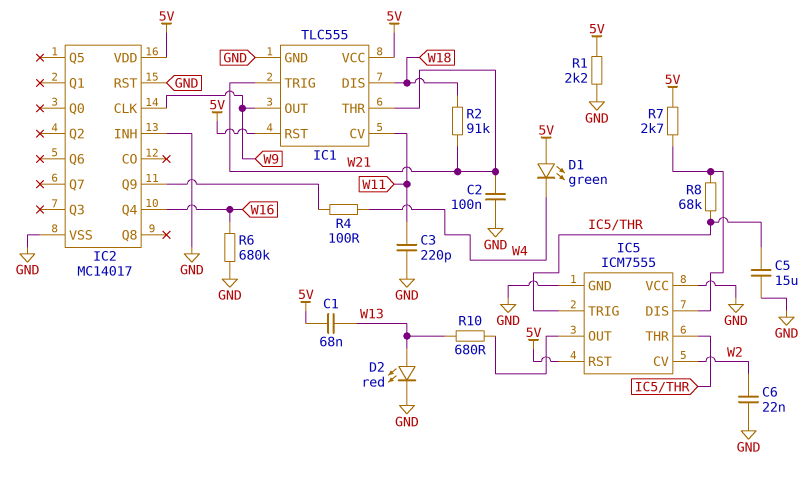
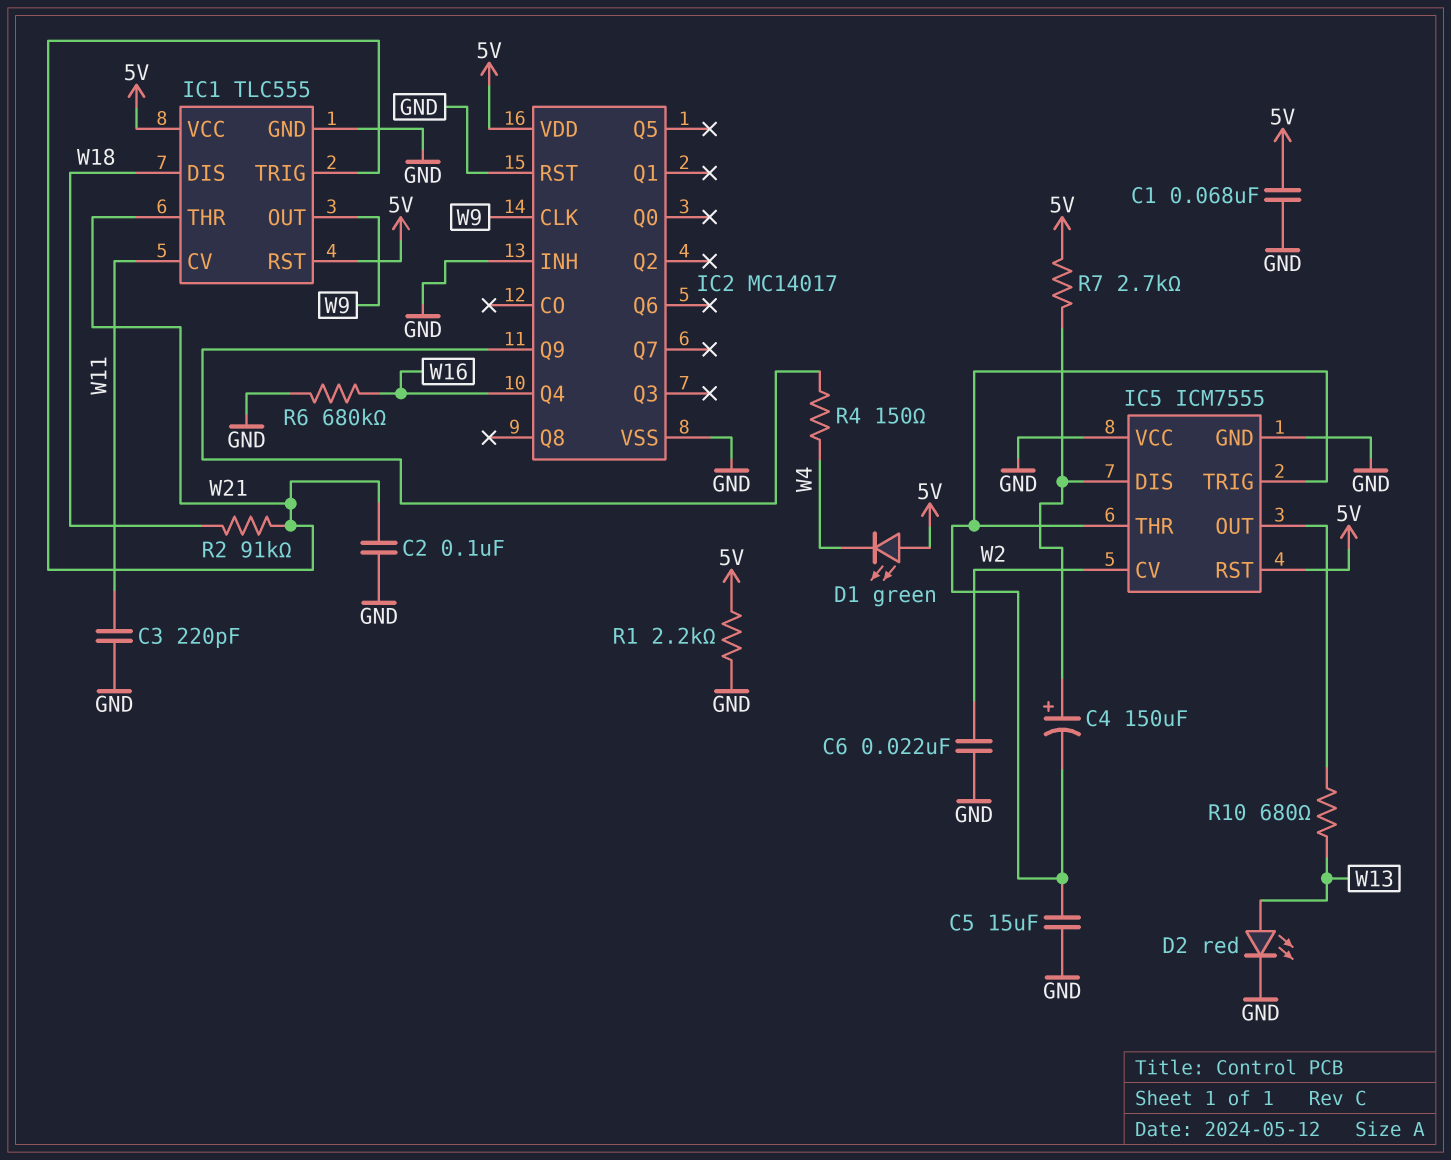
C1: 68nF (5V, W13) -> 68nF (5V, GND)
C4: none -> 150uF (plus IC5/DIS, minus IC5/THR)
R4: 100 (IC2/Q9, W4) -> 150 (IC2/Q9, W4)
R8: 68k (IC5/DIS, IC5/THR) -> none

